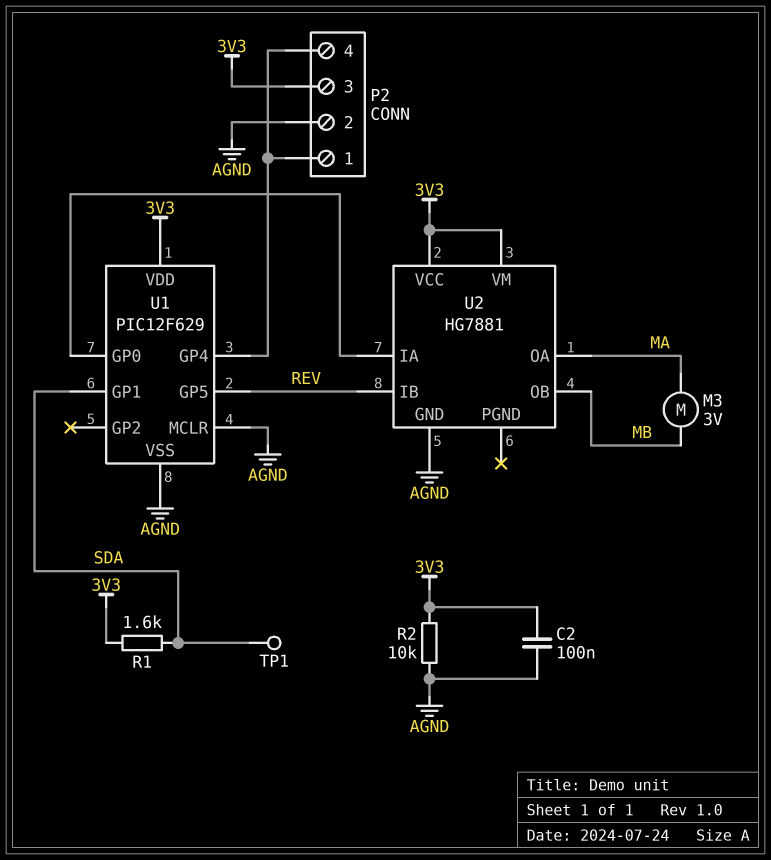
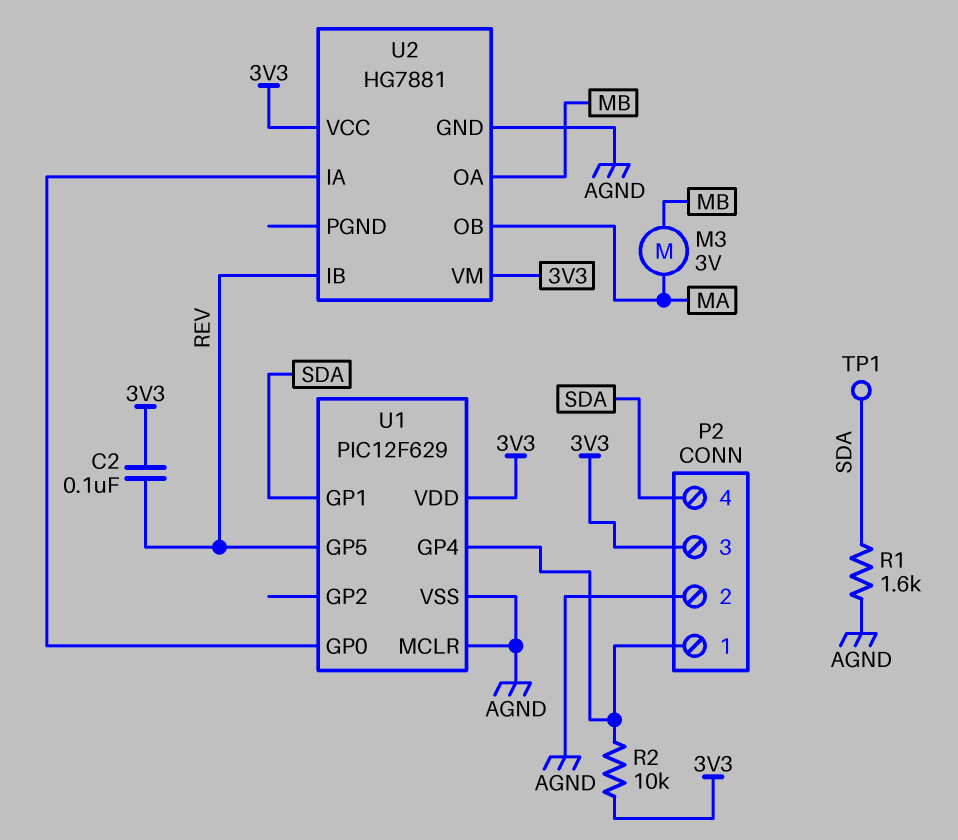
C2: 100nF (3V3, AGND) -> 100nF (3V3, REV)
P2 pin 4: P2/1 -> SDA
R1: 1.6k (3V3, SDA) -> 1.6k (AGND, SDA)
R2: 10k (3V3, AGND) -> 10k (3V3, P2/1)
U2 pin OA: MA -> MB
U2 pin OB: MB -> MA

